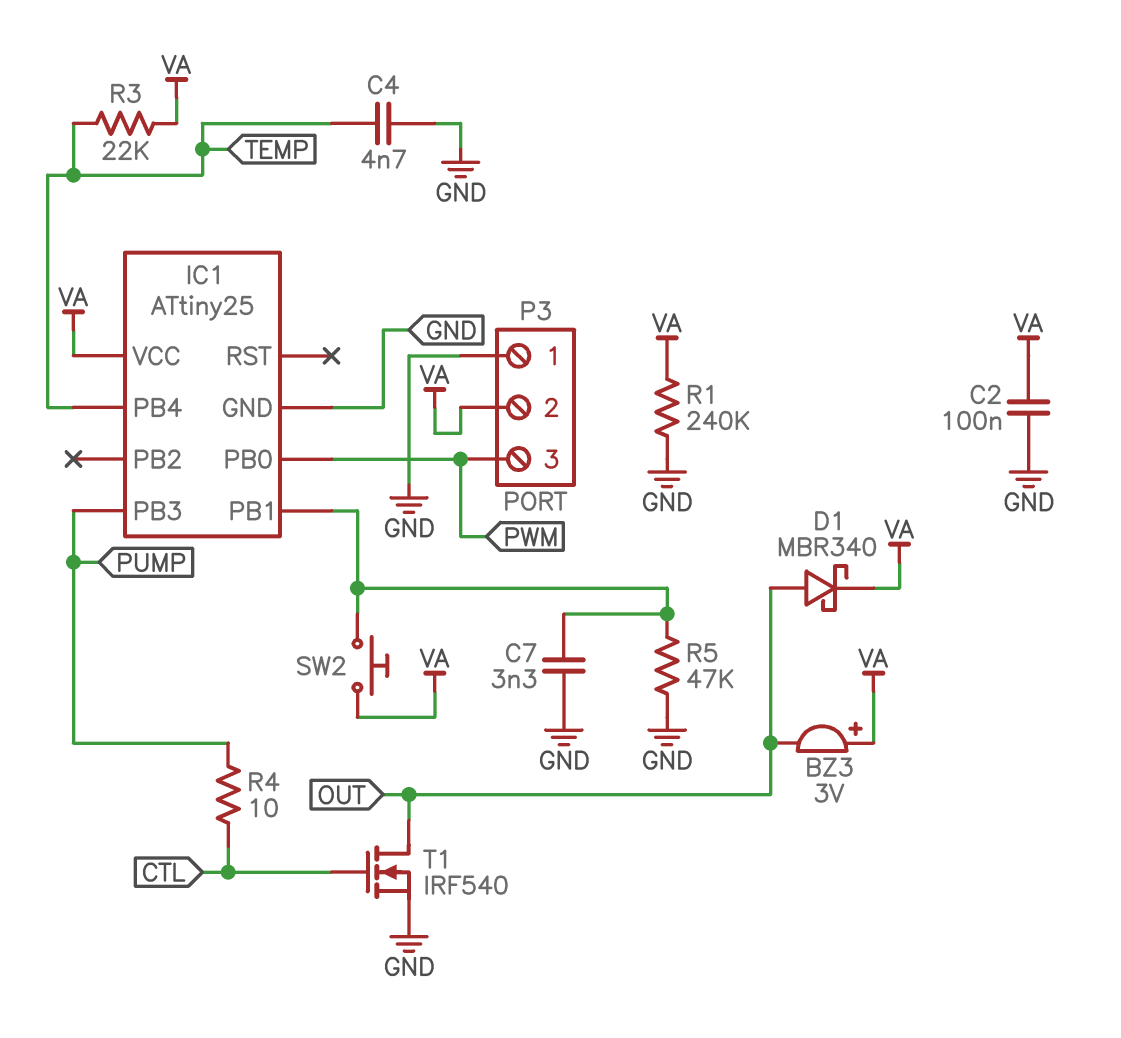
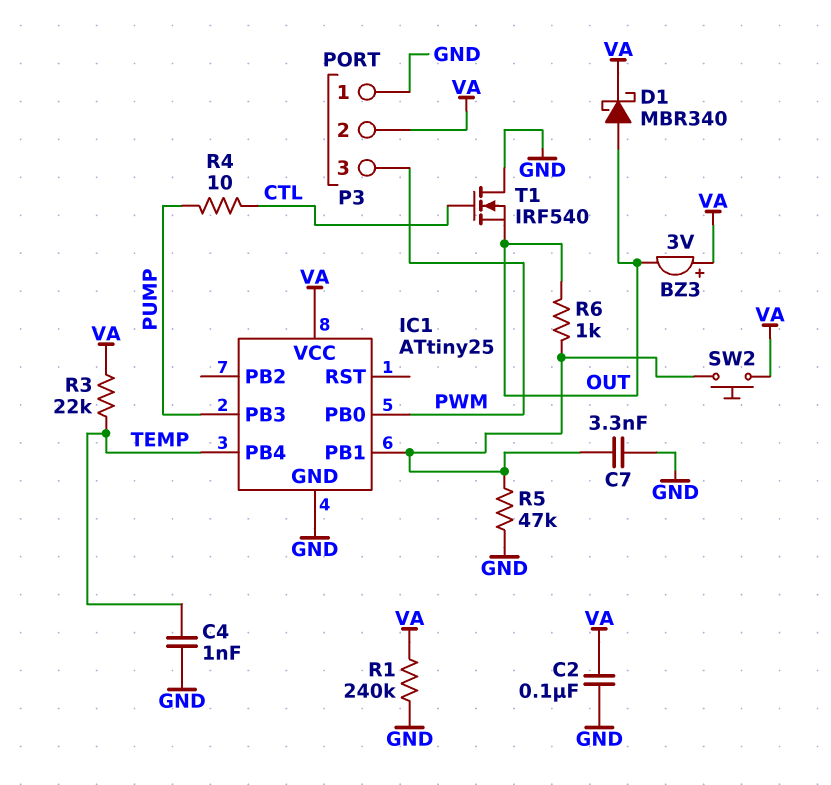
C4: 4.7nF (GND, TEMP) -> 1nF (GND, TEMP)
R6: none -> 1k (IC1/PB1, OUT)
T1: NMOS IRF540 (G CTL, D OUT, S GND) -> NMOS IRF540 (G CTL, D GND, S OUT)

